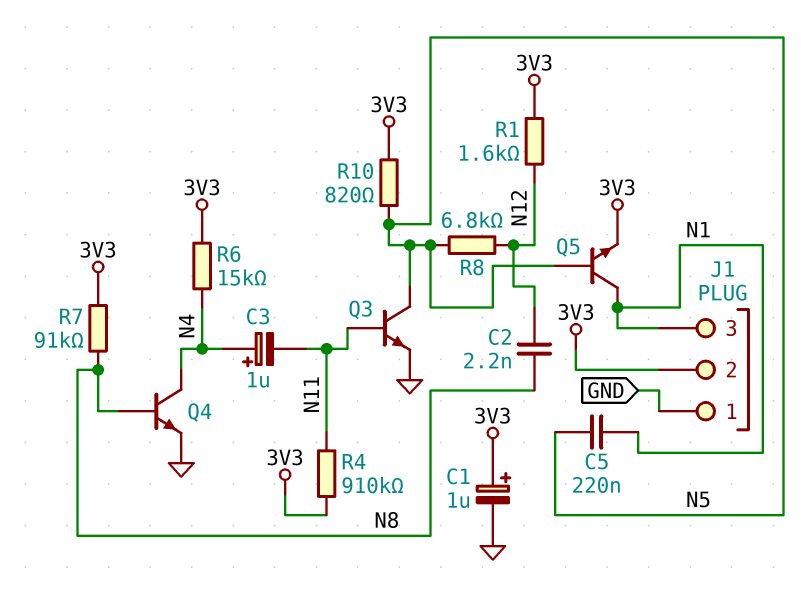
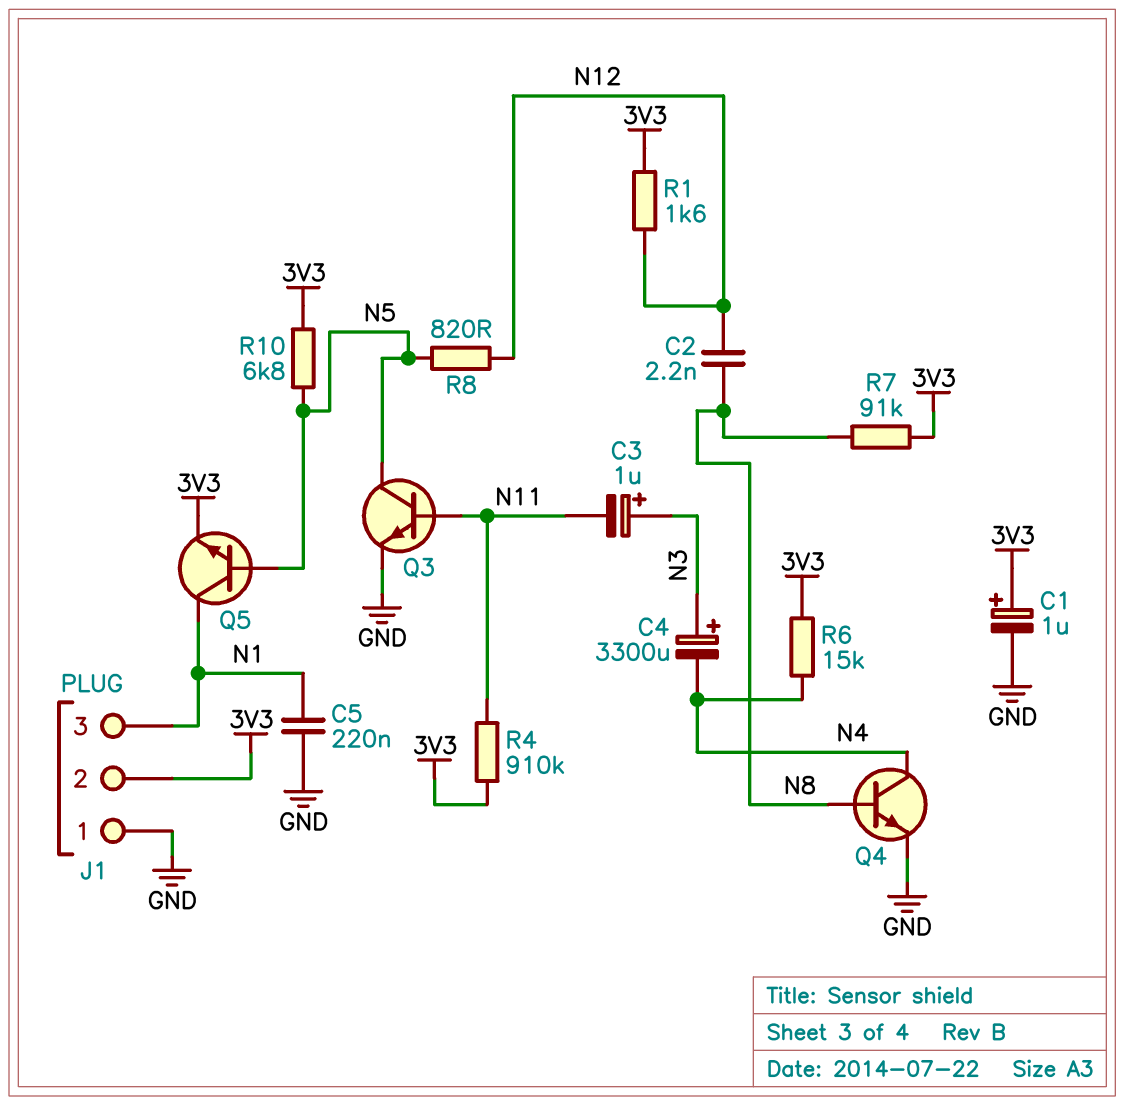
C3: 1uF (plus N4, minus N11) -> 1uF (plus N3, minus N11)
C4: none -> 3300uF (plus N3, minus N4)
C5: 220nF (N1, N5) -> 220nF (GND, N1)
R8: 6.8k (N5, N12) -> 820 (N5, N12)
R10: 820 (3V3, N5) -> 6.8k (3V3, N5)

